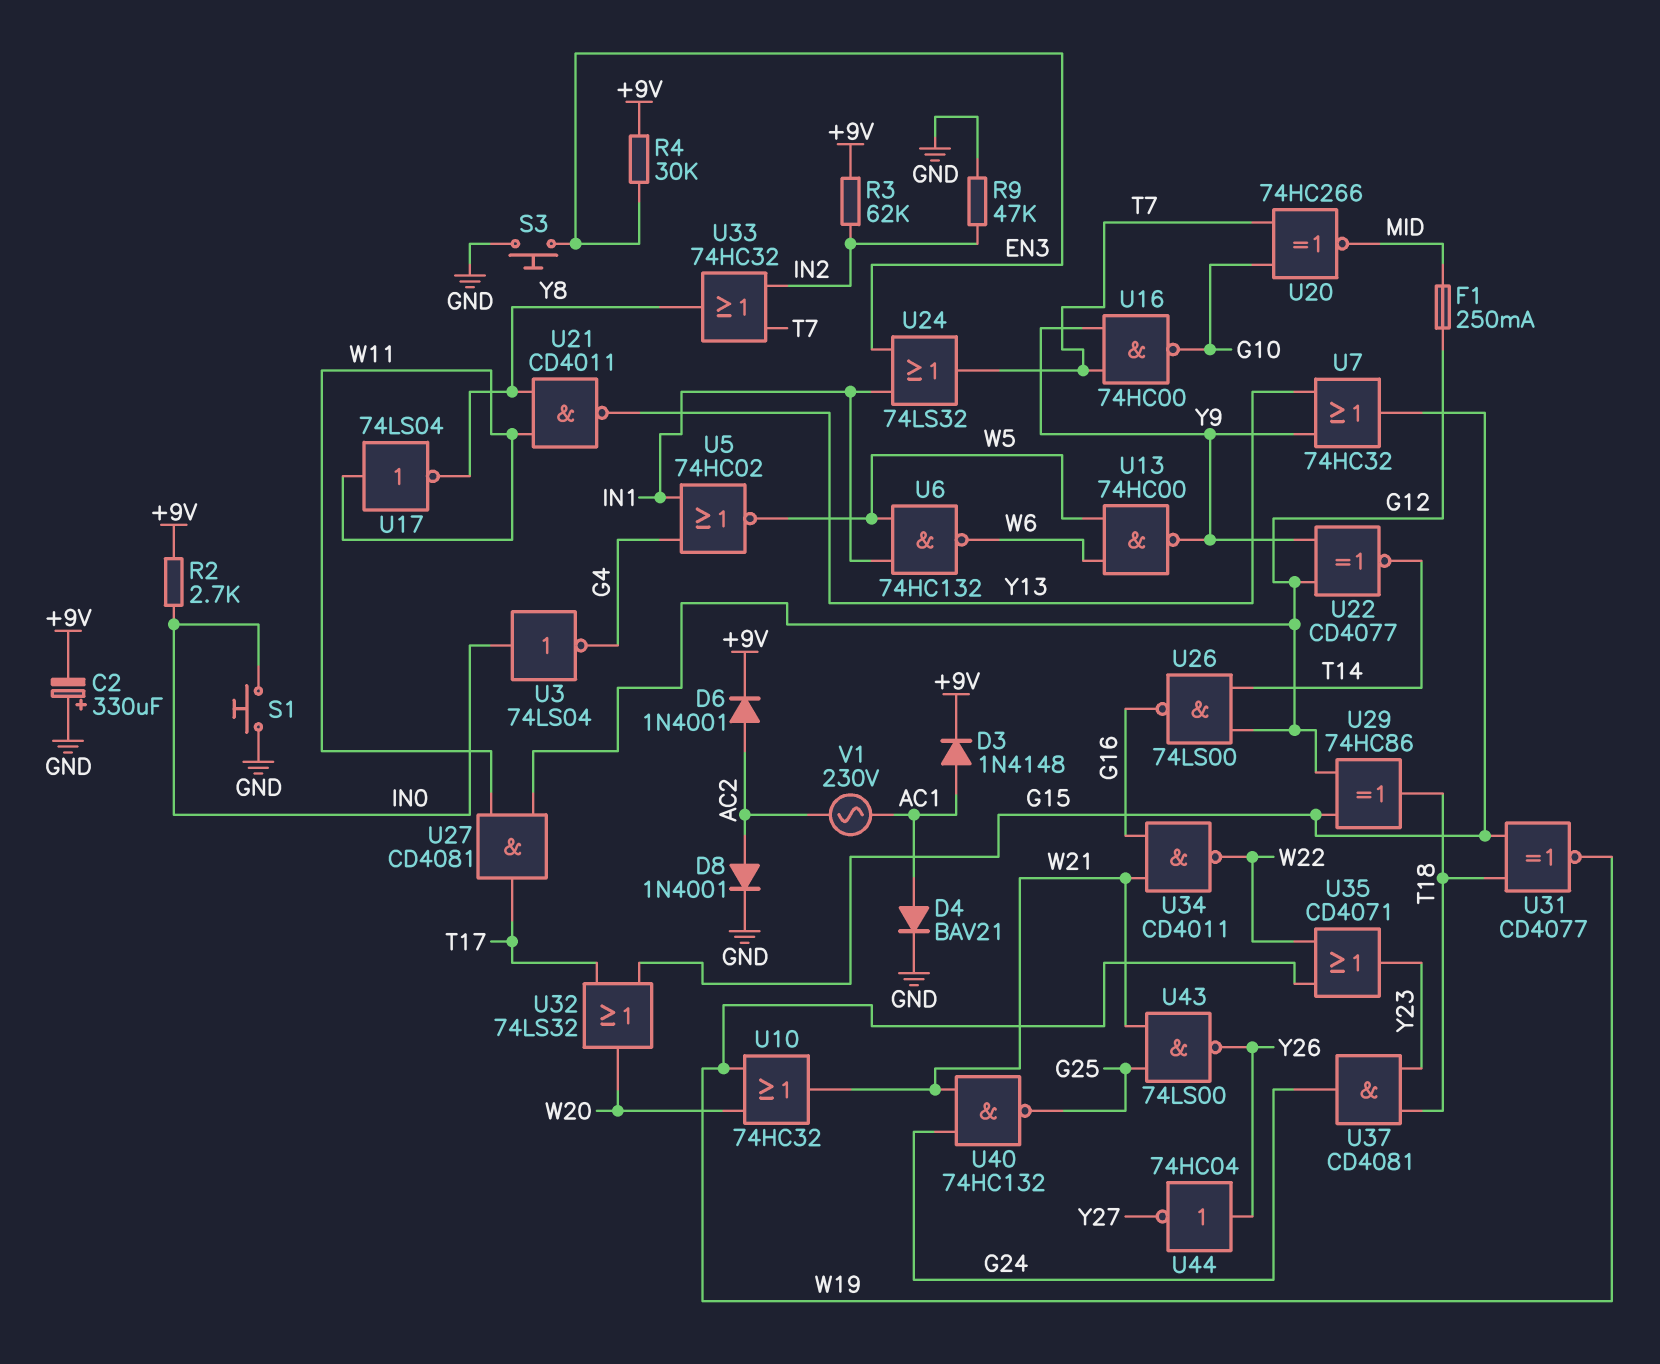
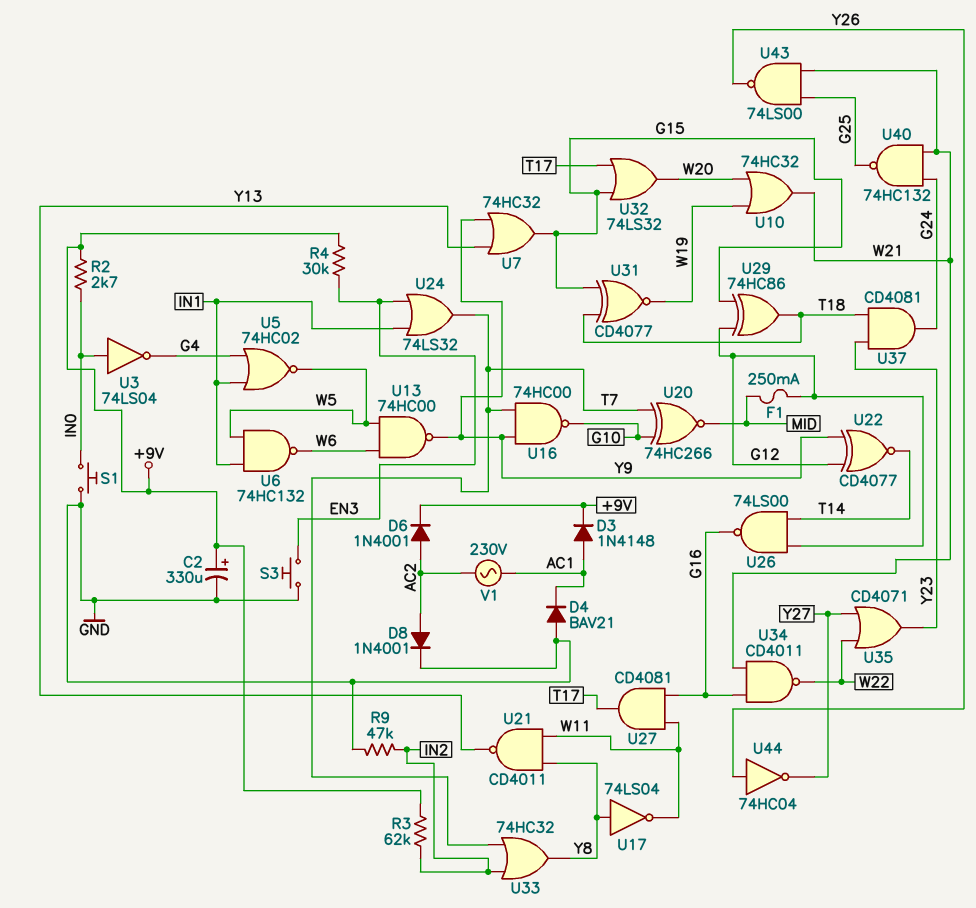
C2: 330uF (plus GND, minus +9V) -> 330uF (plus +9V, minus GND)
D4: diode BAV21 (A AC1, K GND) -> diode BAV21 (A GND, K AC1)
U17: NOT 74LS04 (in W11, out Y8) -> NOT 74LS04 (in Y8, out W11)
U27: AND CD4081 (in G12, in W11, out T17) -> AND CD4081 (in G16, in W11, out T17)
U35: OR CD4071 (in W19, in W22, out Y23) -> OR CD4071 (in W22, in Y27, out Y23)

